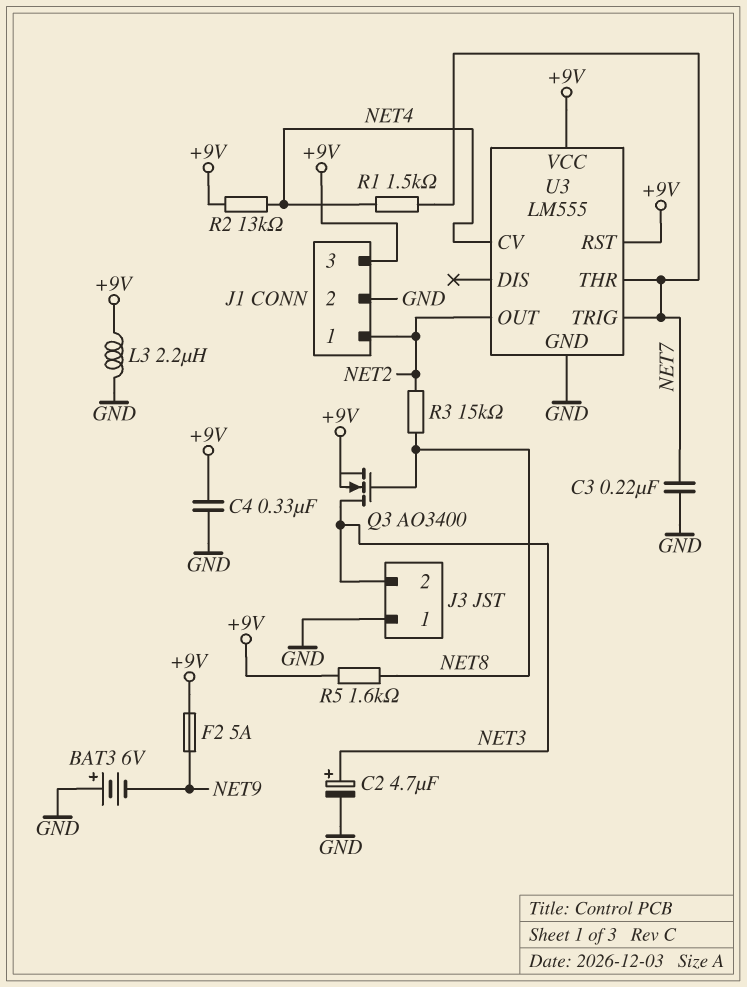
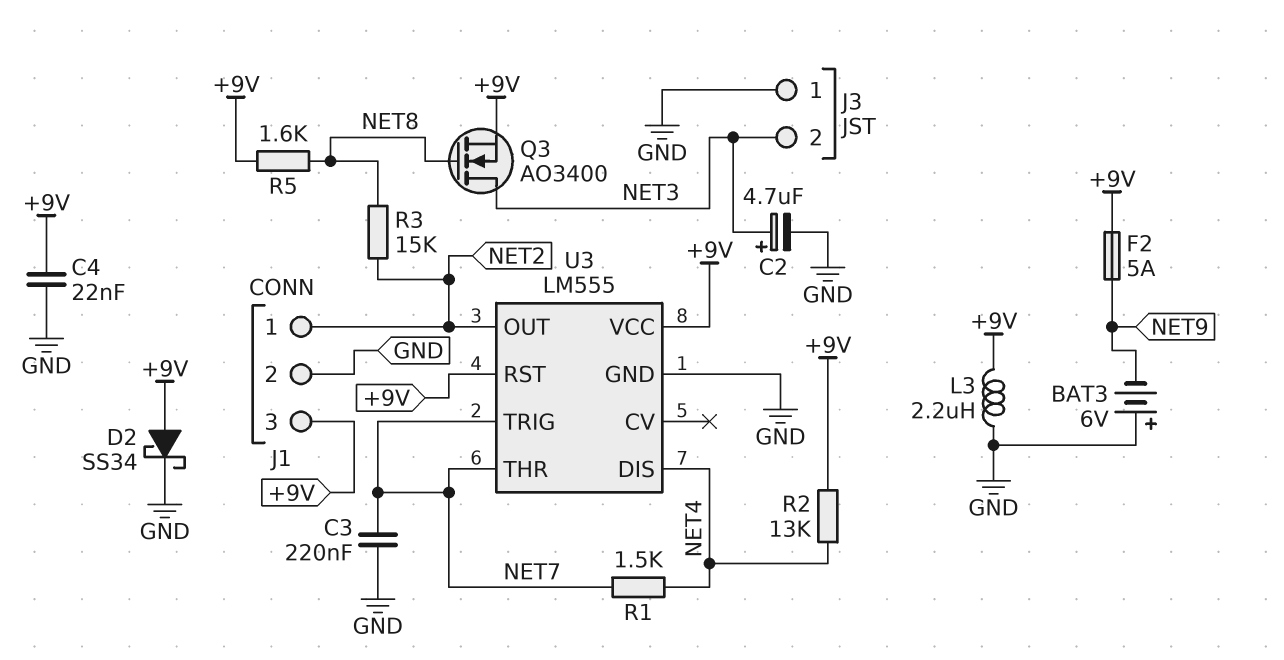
C4: 330nF (+9V, GND) -> 22nF (+9V, GND)
D2: none -> schottky SS34 (A +9V, K GND)
U3 pin CV: NET4 -> none
U3 pin DIS: none -> NET4

